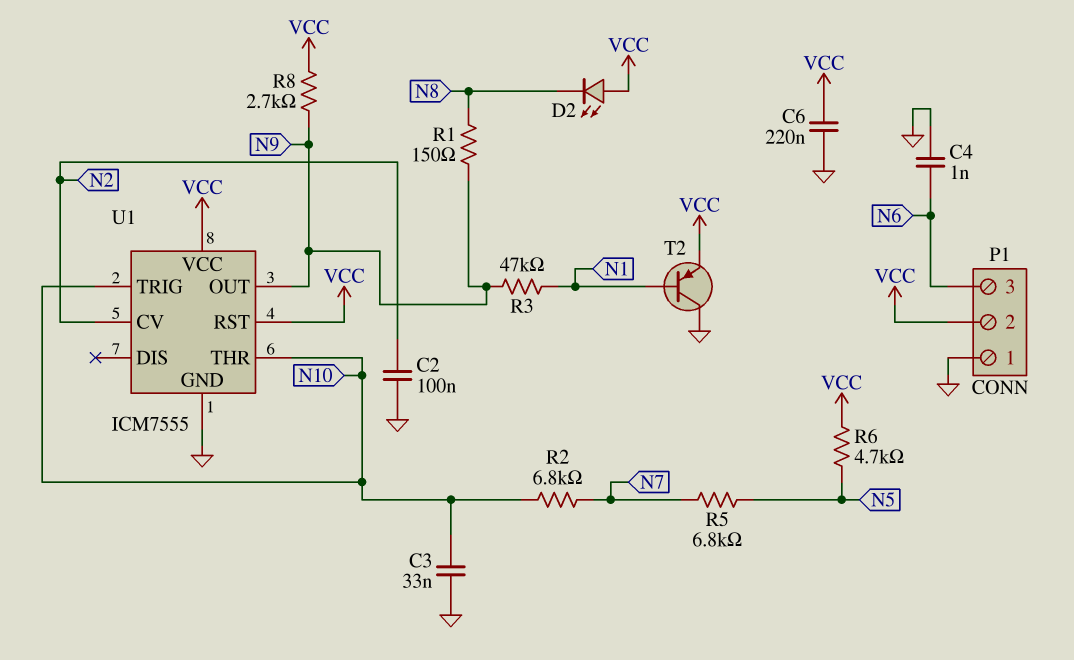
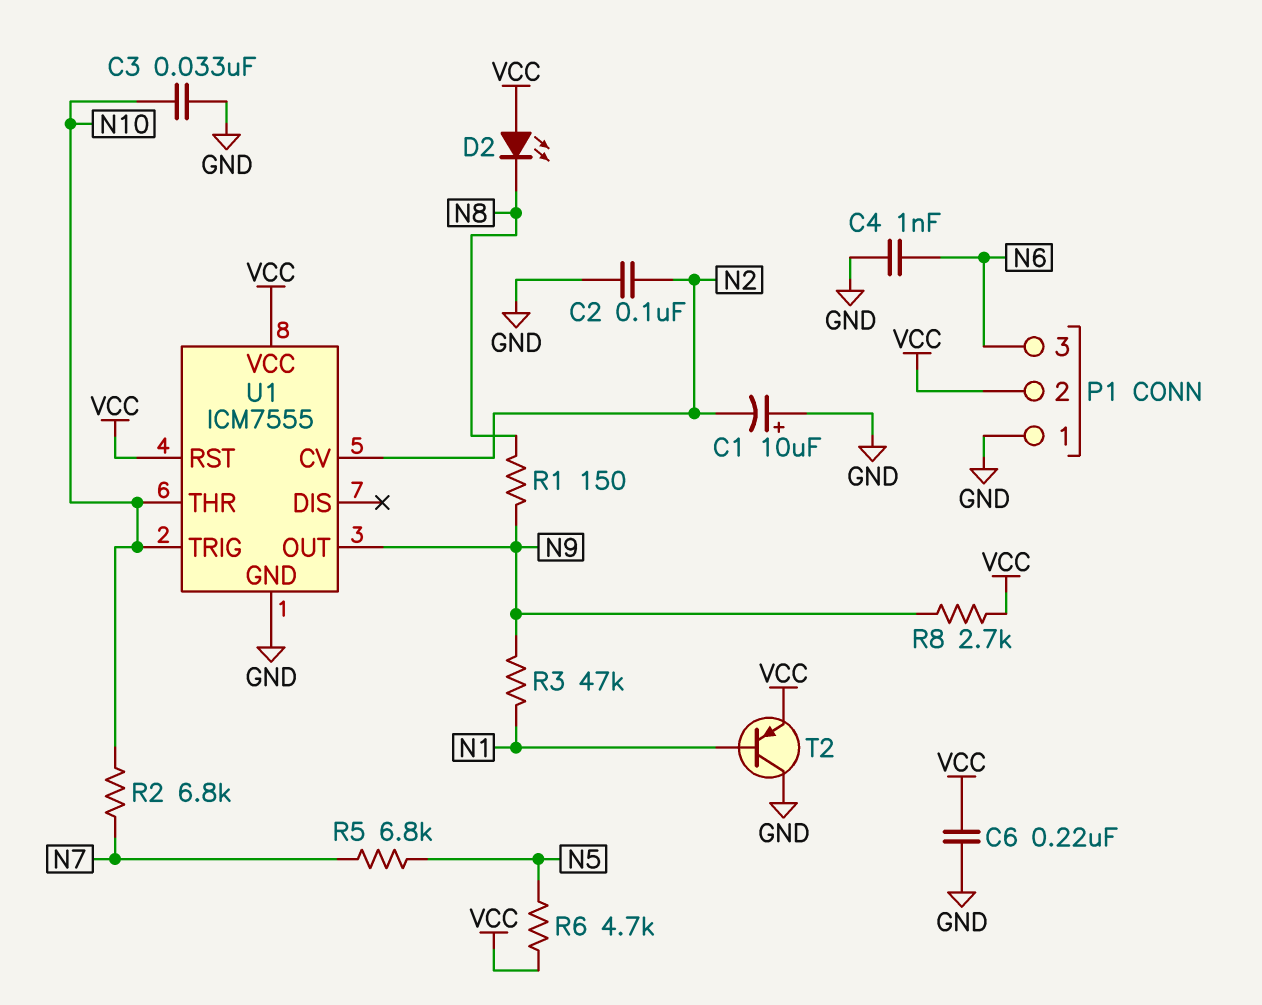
C1: none -> 10uF (plus GND, minus N2)

